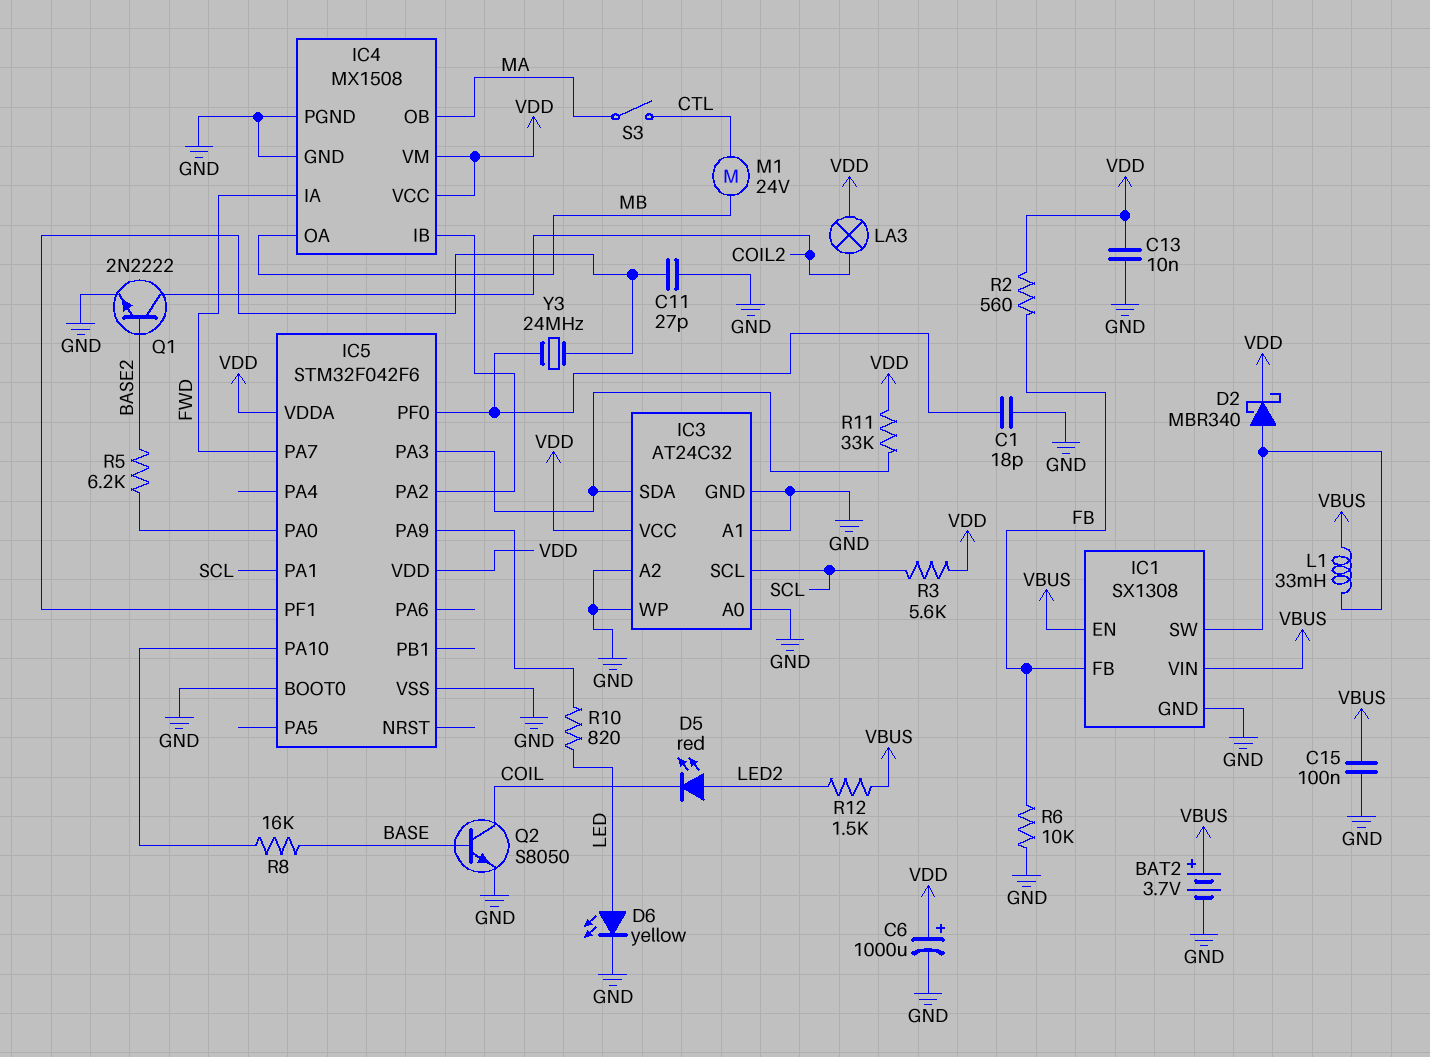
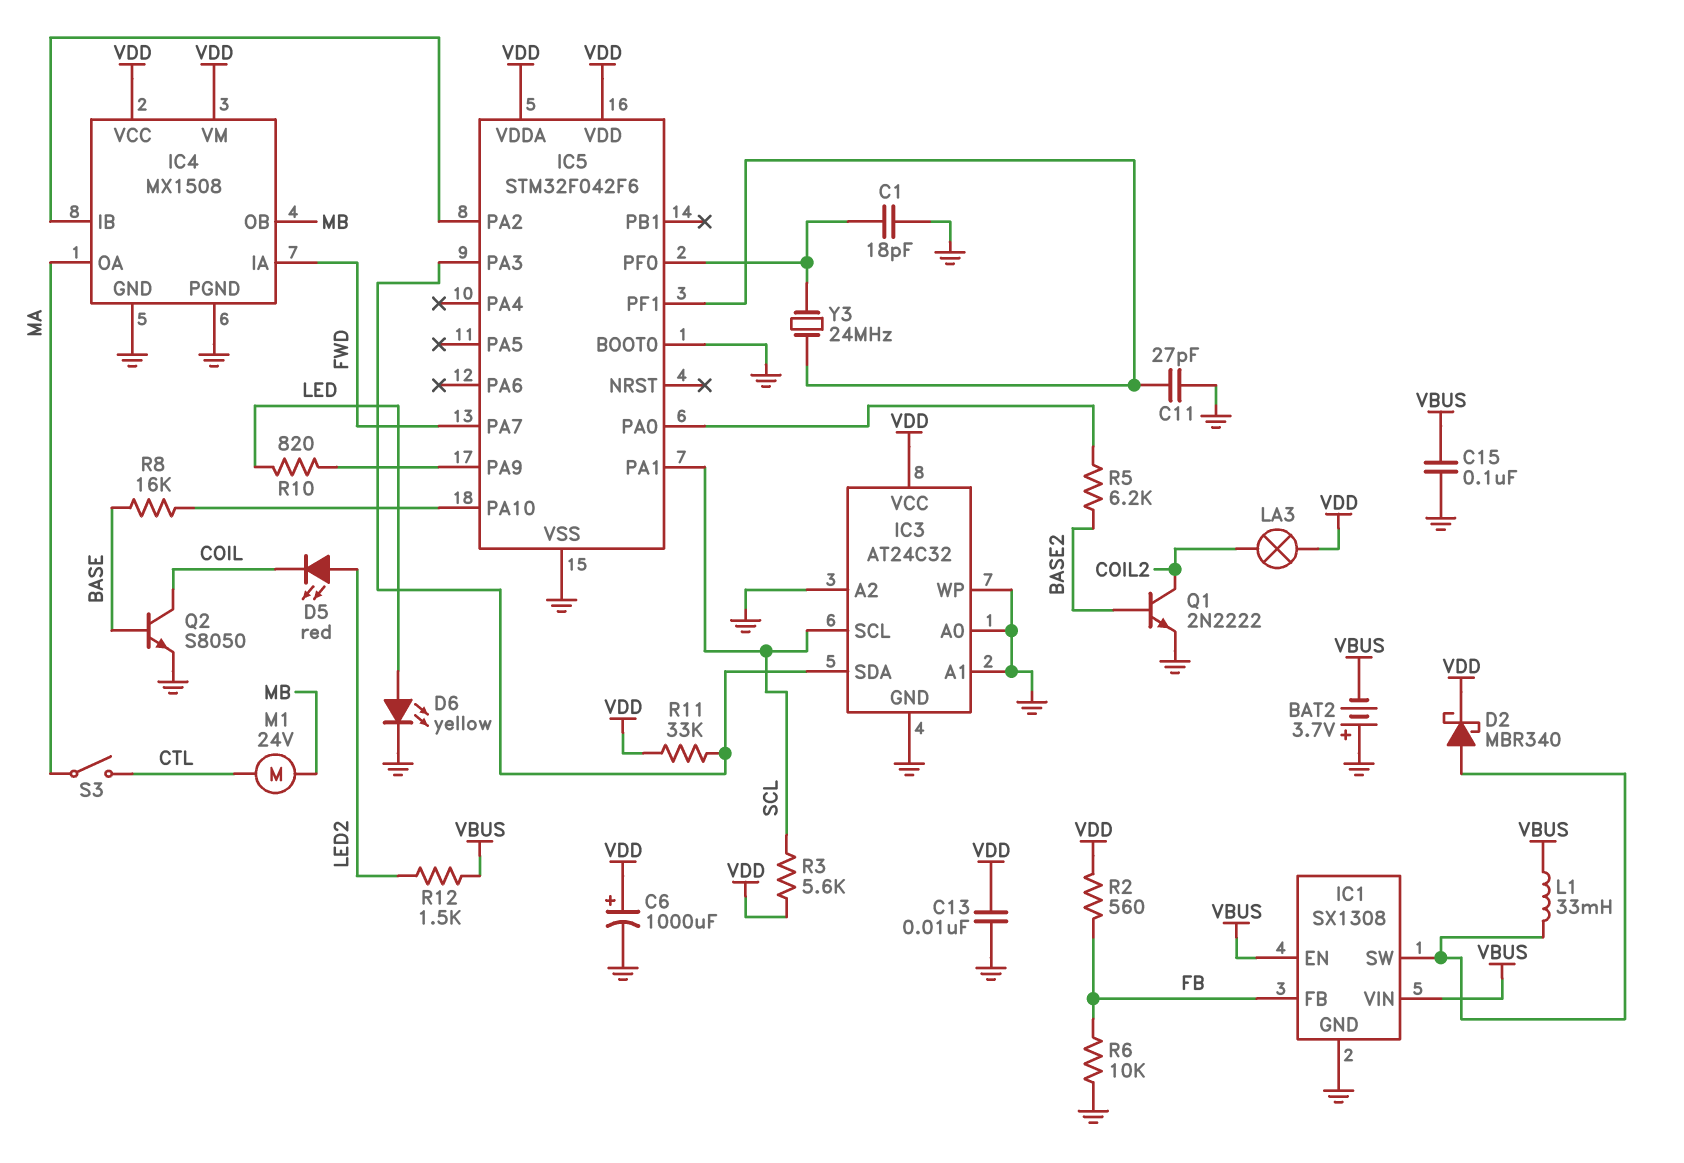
BAT2: 3.7V (plus VBUS, minus GND) -> 3.7V (plus GND, minus VBUS)
IC4 pin OA: MB -> MA
IC4 pin OB: MA -> MB

